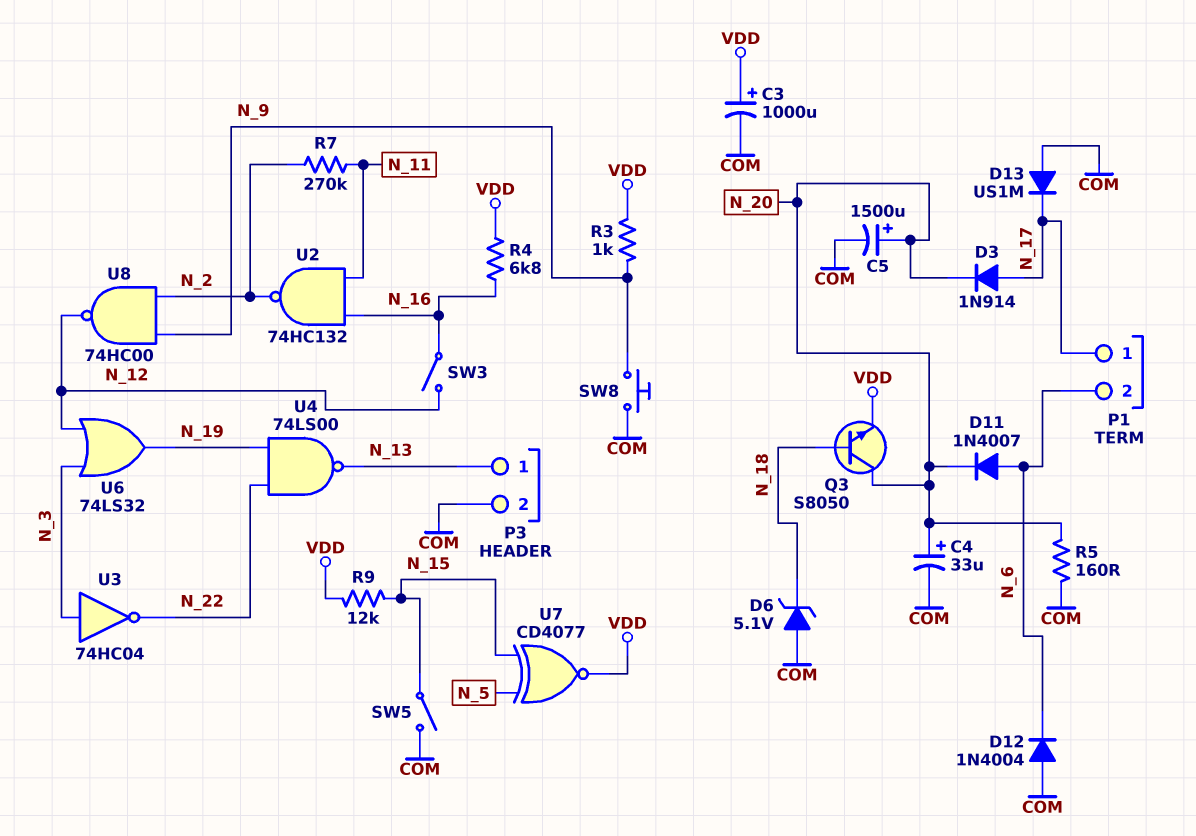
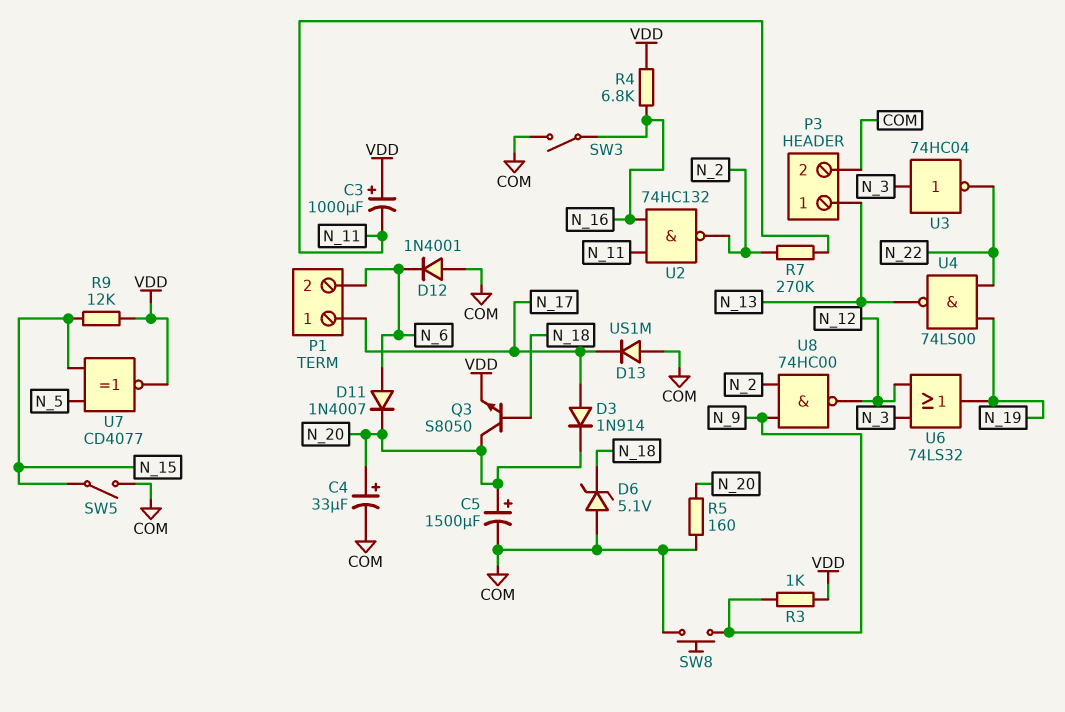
C3: 1000uF (plus VDD, minus COM) -> 1000uF (plus VDD, minus N_11)
D12: diode 1N4004 (A COM, K N_6) -> diode 1N4001 (A COM, K N_6)
SW3: switch (N_12, N_16) -> switch (COM, N_16)

